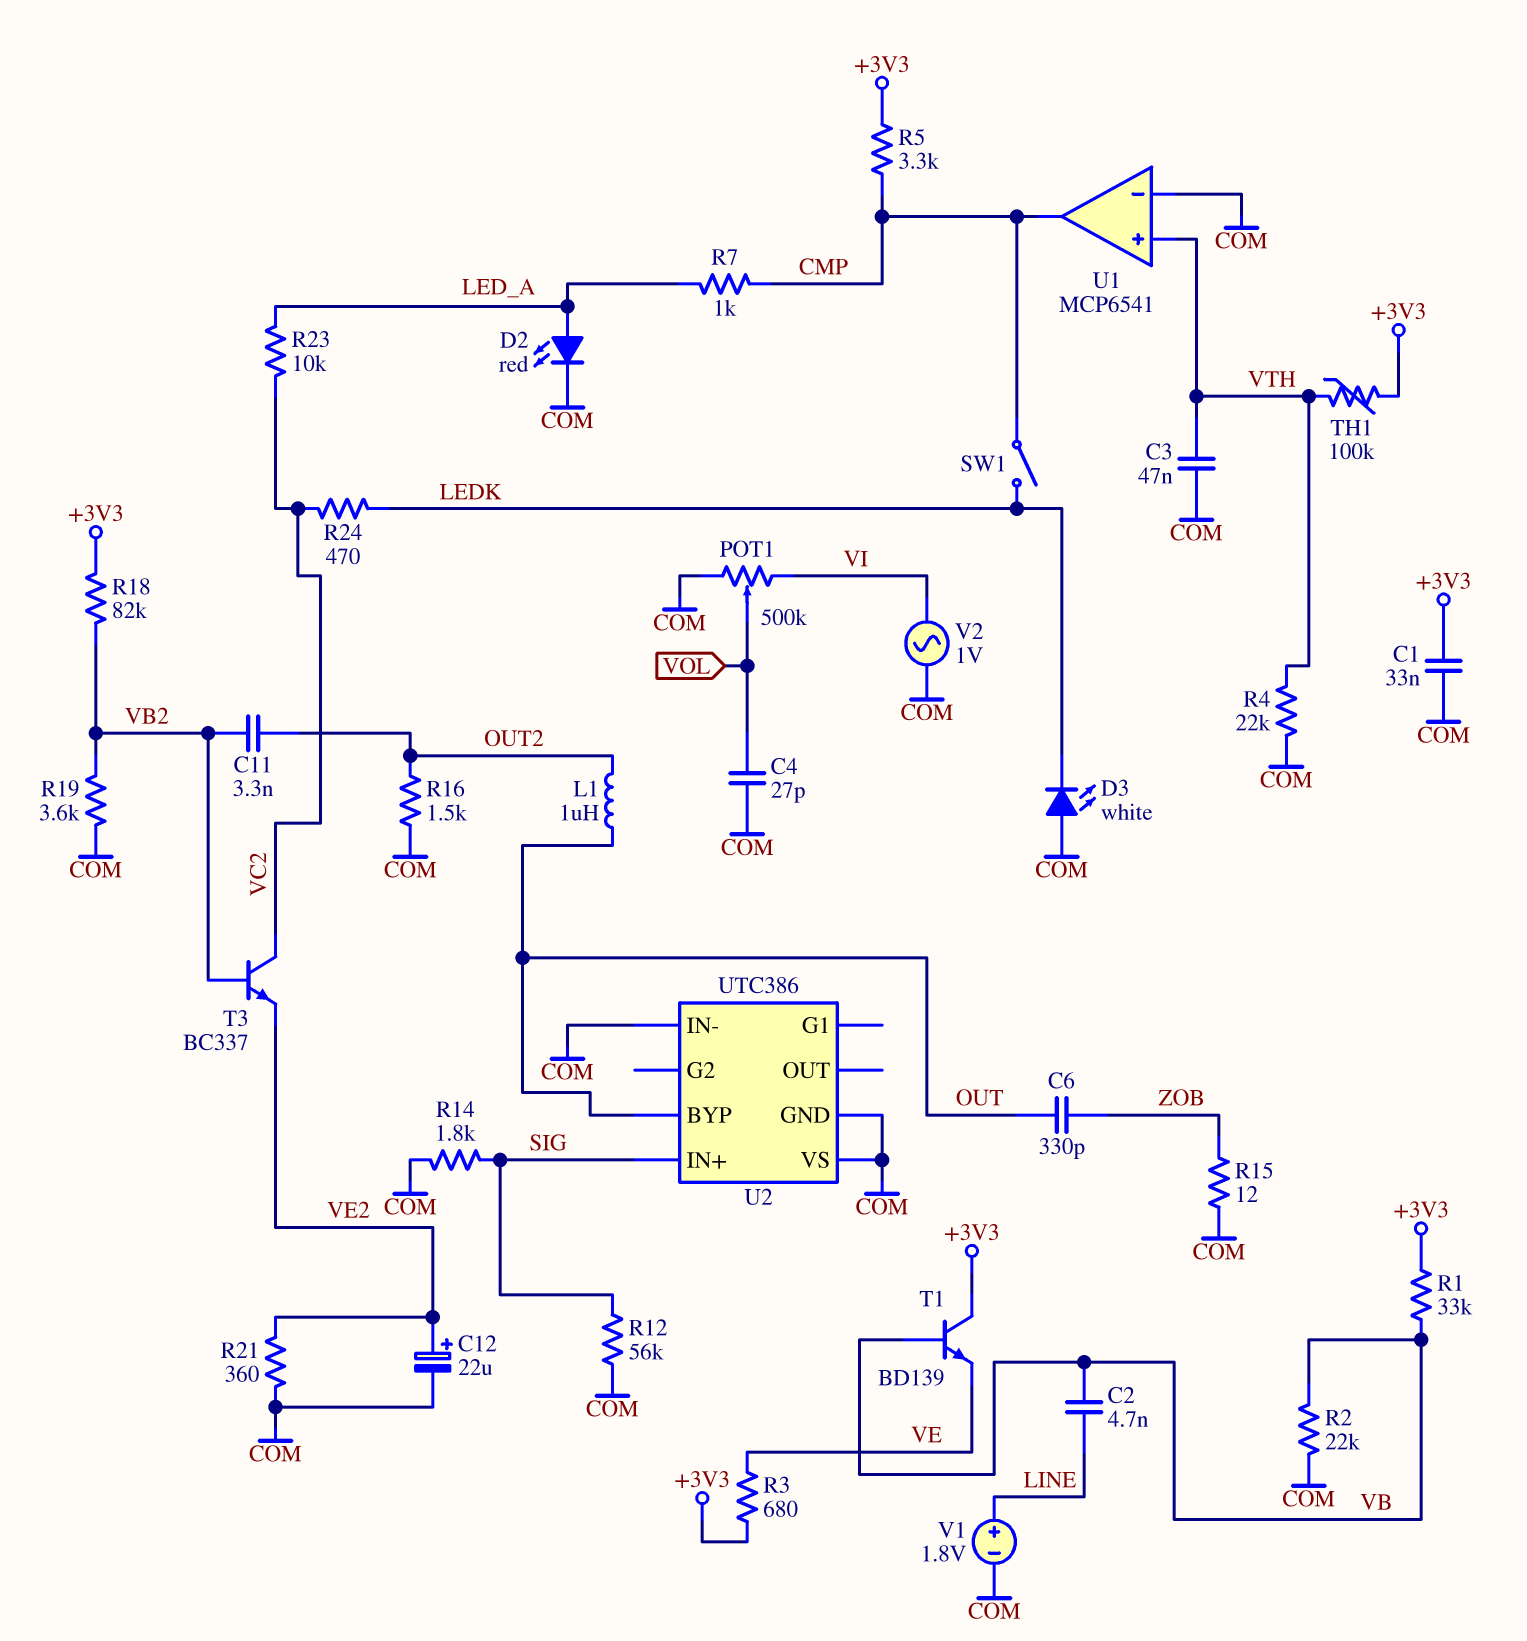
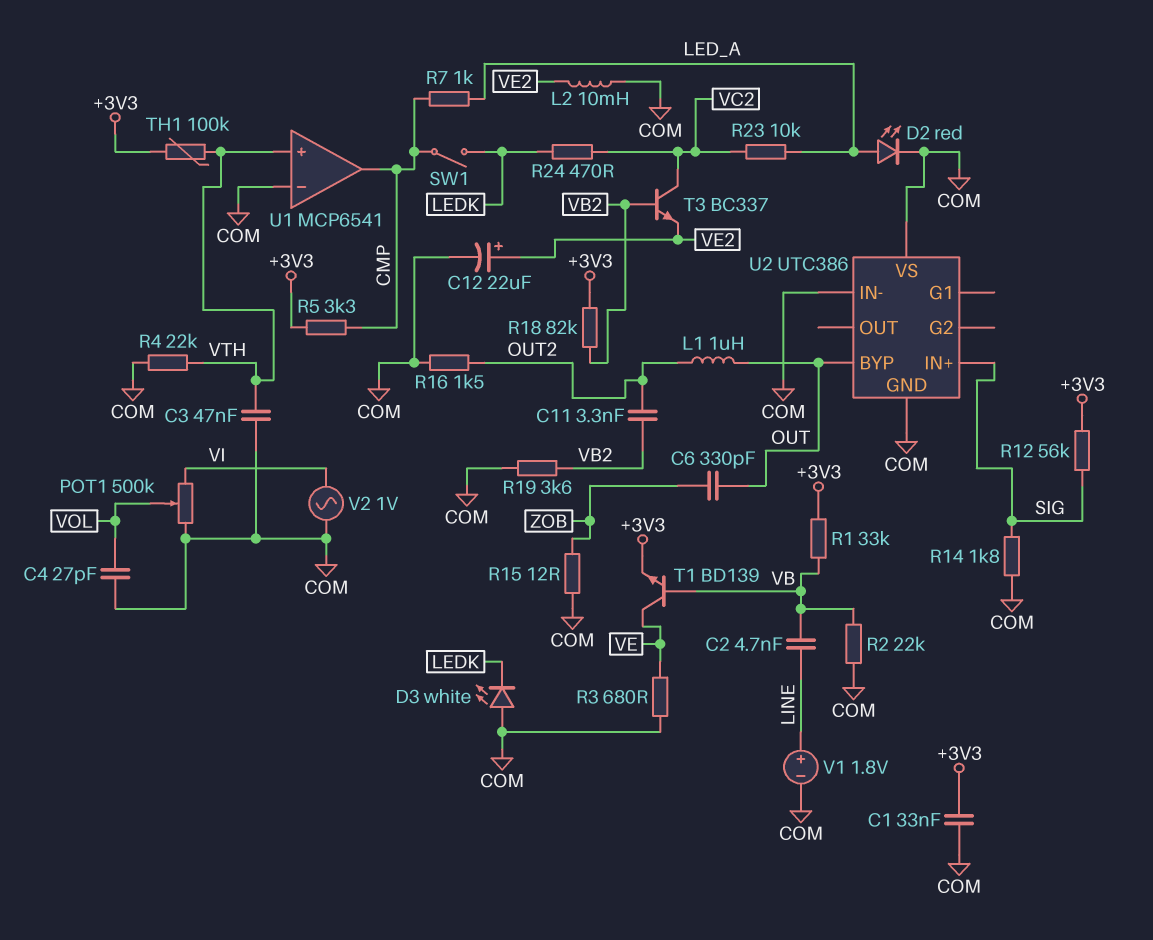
L2: none -> 10mH (COM, VE2)
R3: 680 (+3V3, VE) -> 680 (COM, VE)
R12: 56k (COM, SIG) -> 56k (+3V3, SIG)
R21: 360 (COM, VE2) -> none
T1: NPN BD139 (B VB, C +3V3, E VE) -> NPN BD139 (B VB, C VE, E +3V3)

